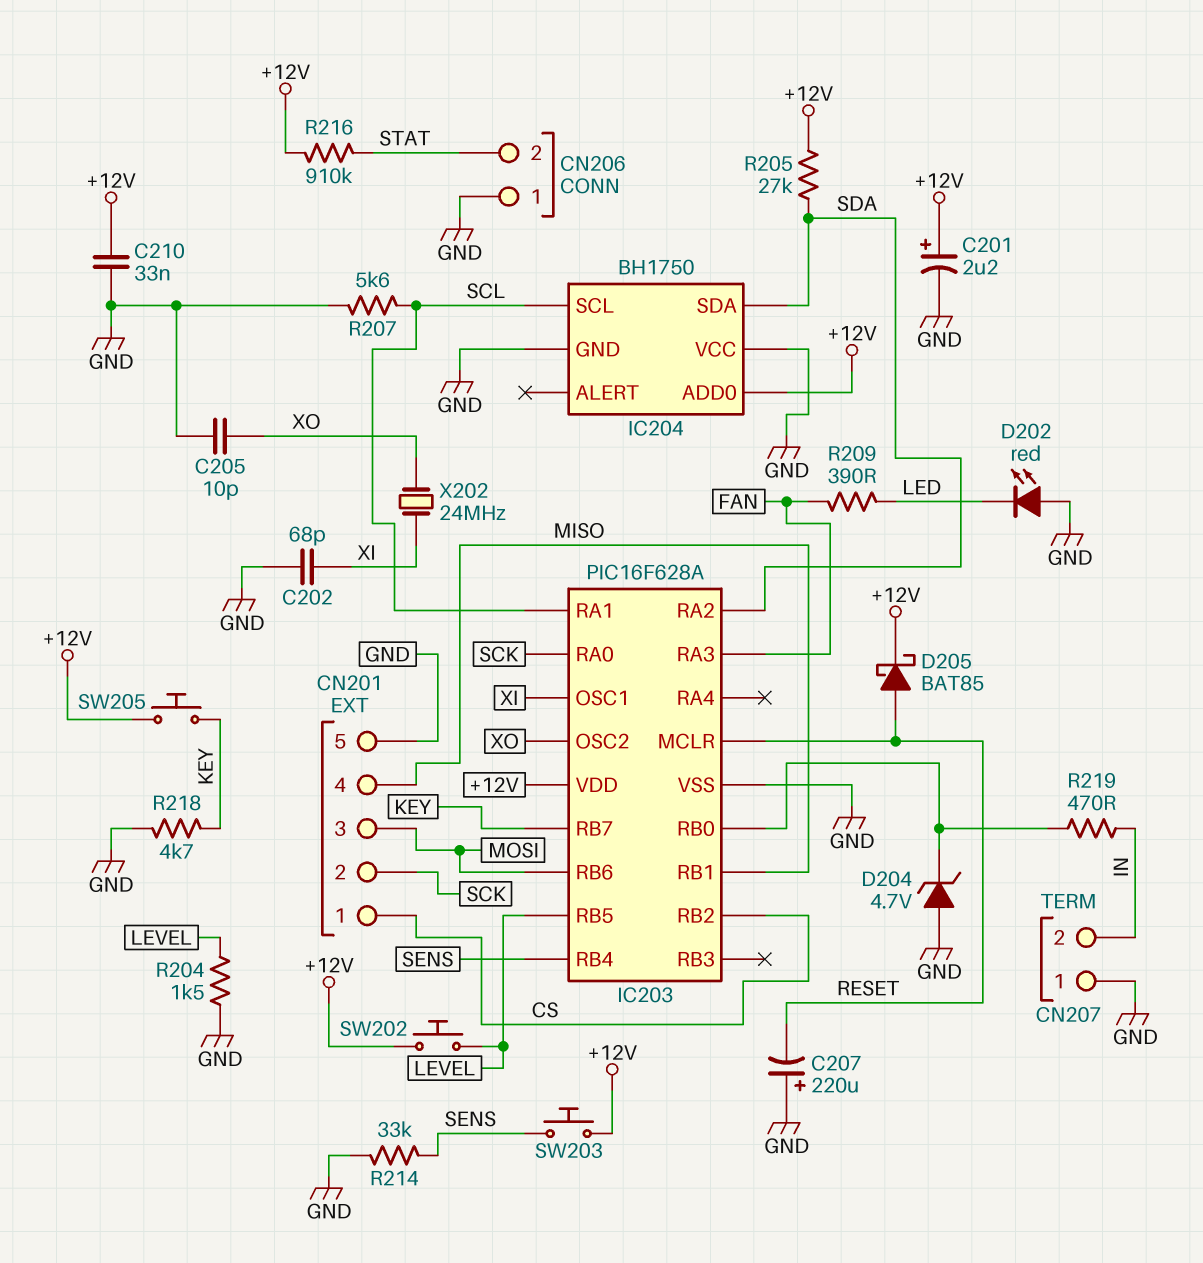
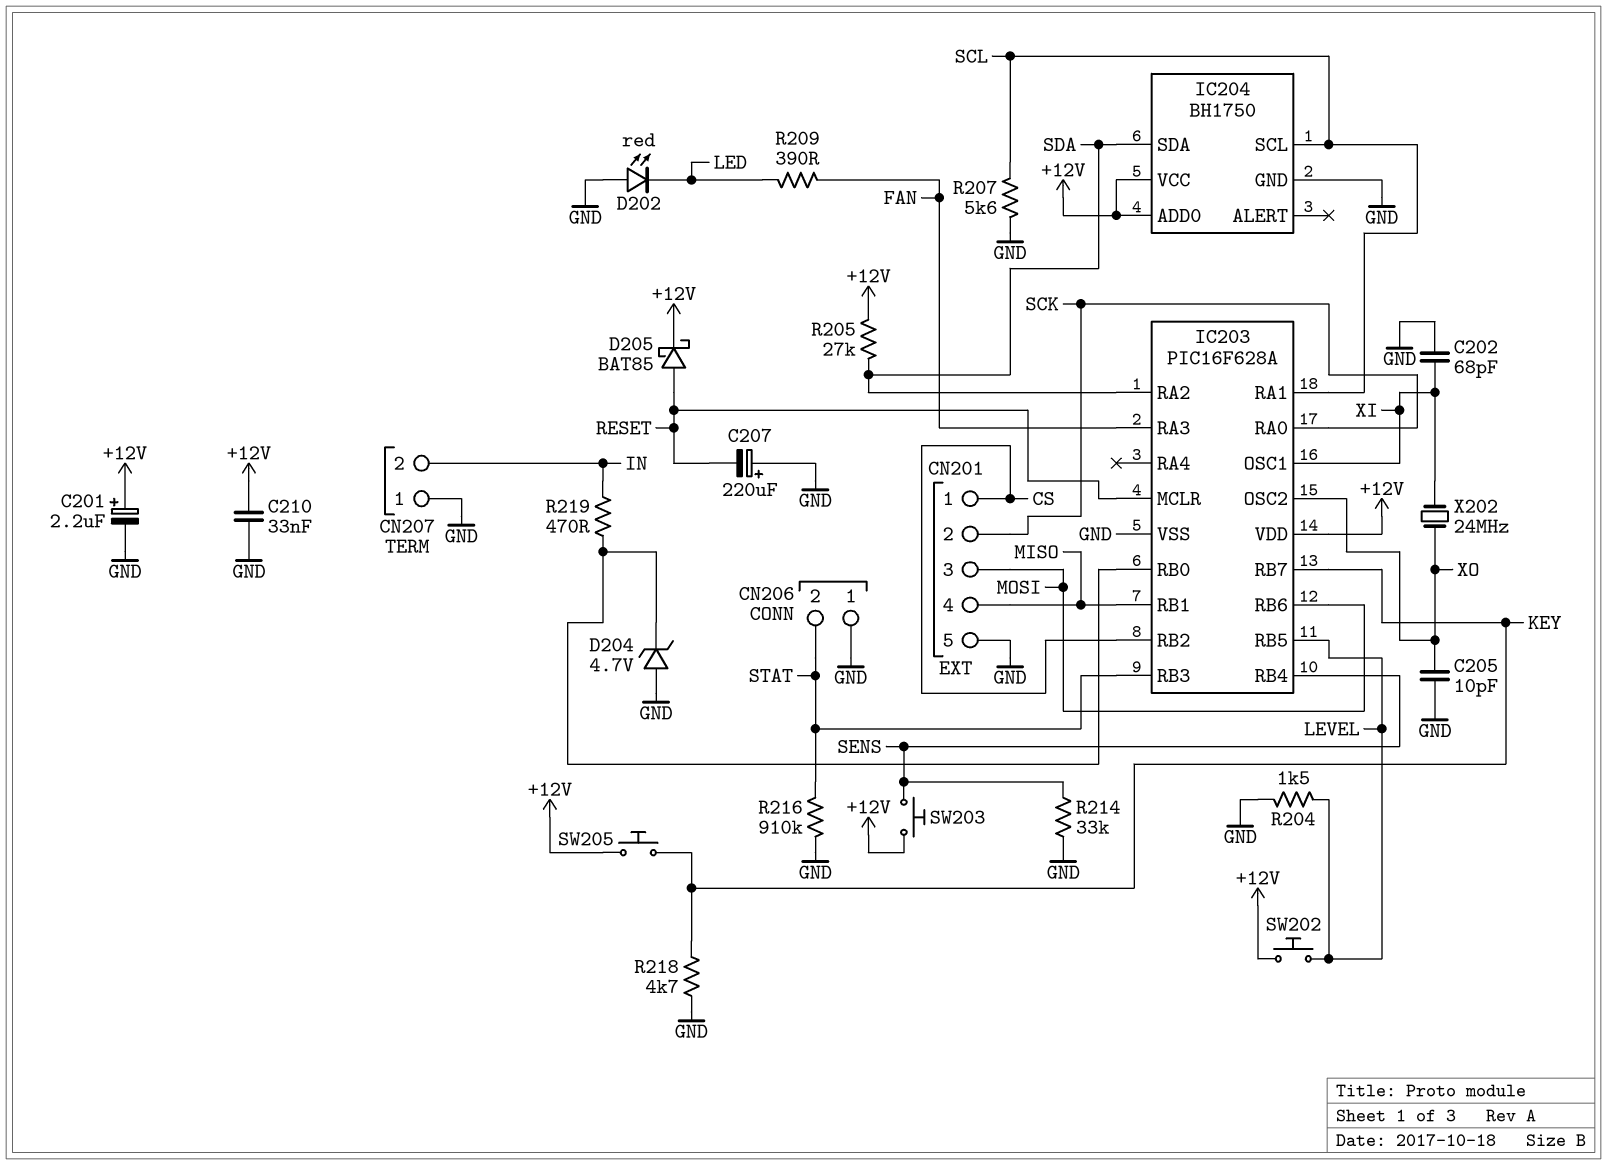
IC203 pin RB3: none -> STAT
IC204 pin VCC: GND -> +12V
R216: 910k (+12V, STAT) -> 910k (GND, STAT)

